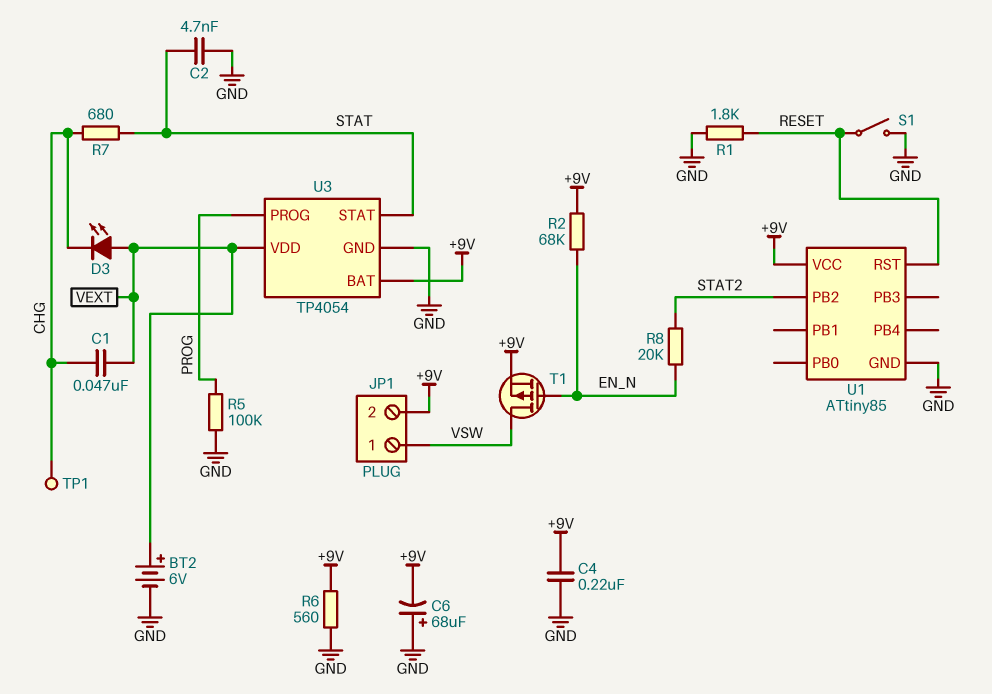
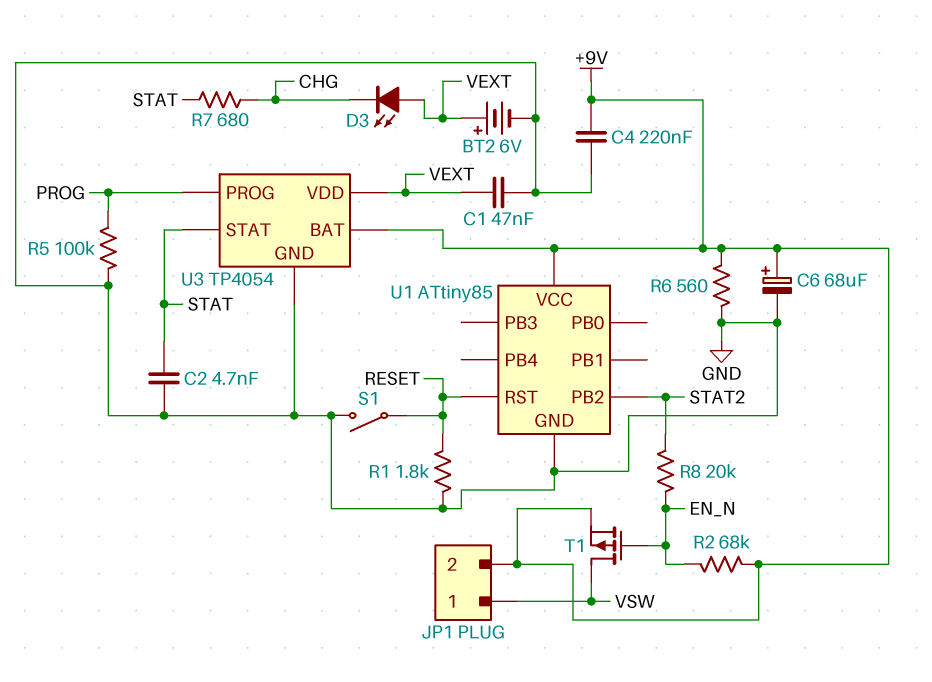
C1: 47nF (CHG, VEXT) -> 47nF (GND, VEXT)
C6: 68uF (plus GND, minus +9V) -> 68uF (plus +9V, minus GND)
TP1: test point (CHG) -> none

